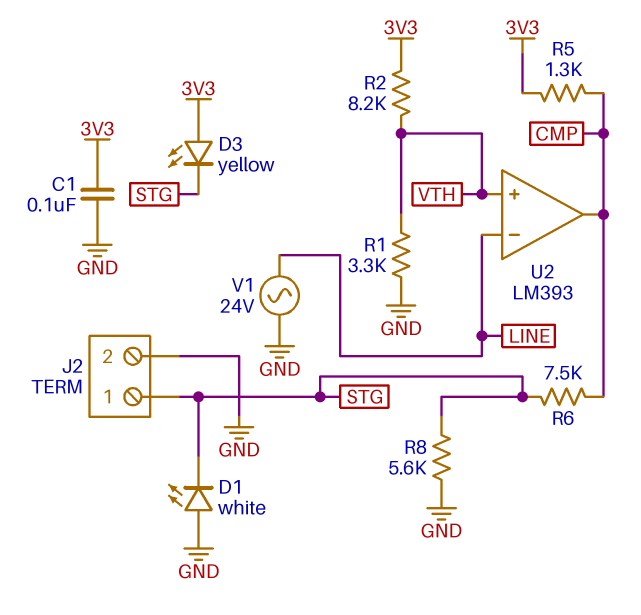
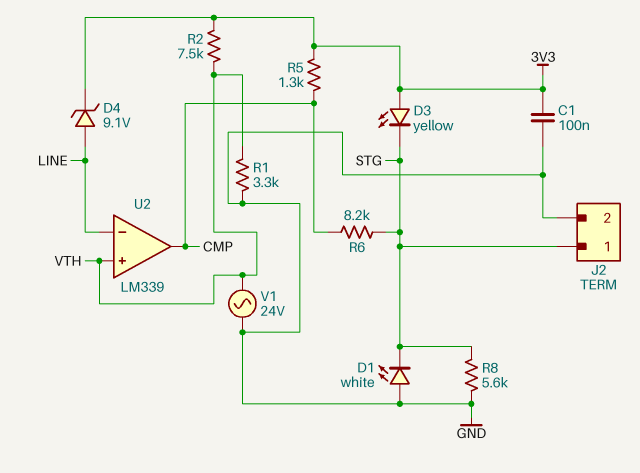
D4: none -> zener 9.1V (A LINE, K 3V3)
R2: 8.2k (3V3, VTH) -> 7.5k (3V3, VTH)
R6: 7.5k (CMP, STG) -> 8.2k (CMP, STG)
U2: LM393 -> LM339
V1: AC 24V (GND, LINE) -> AC 24V (GND, VTH)

